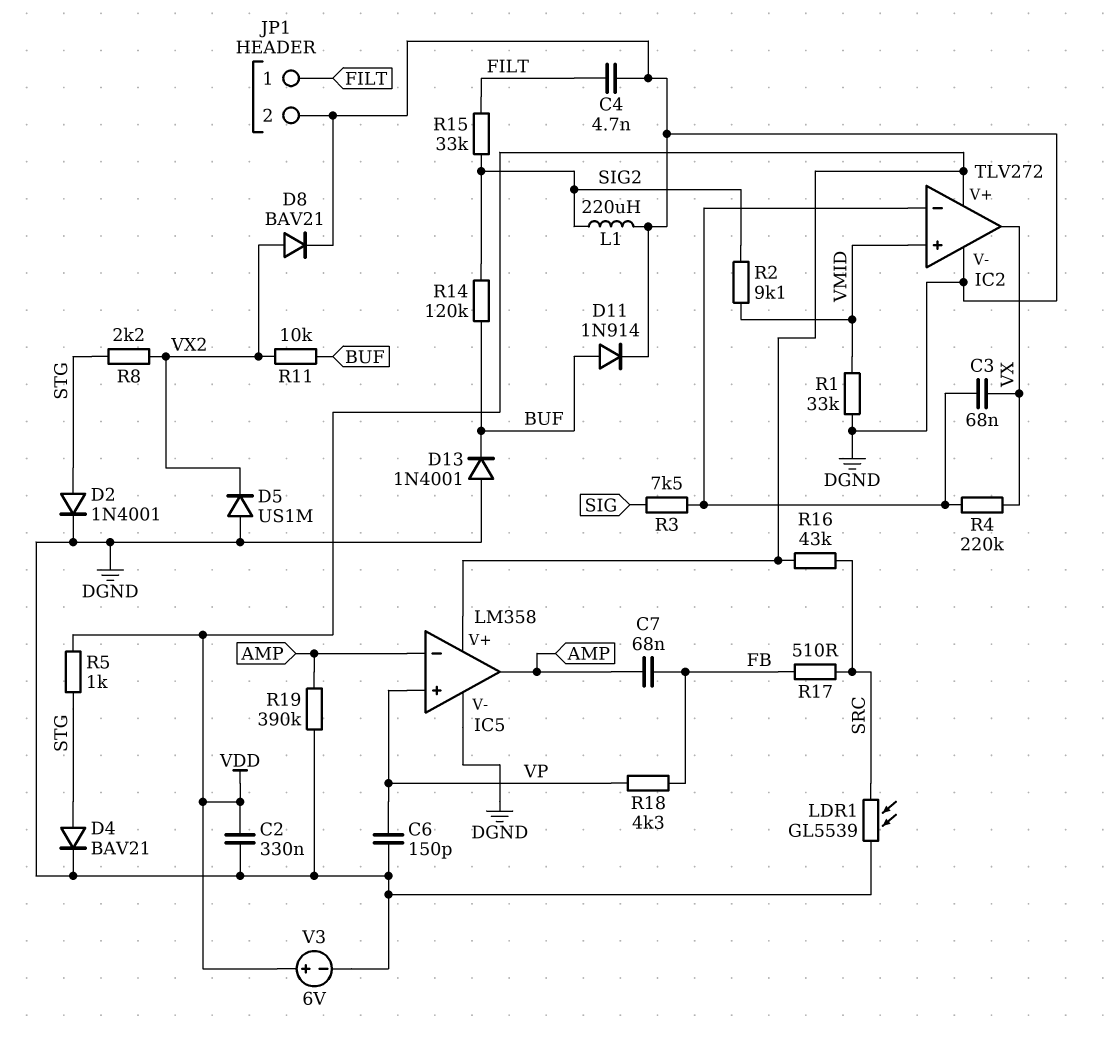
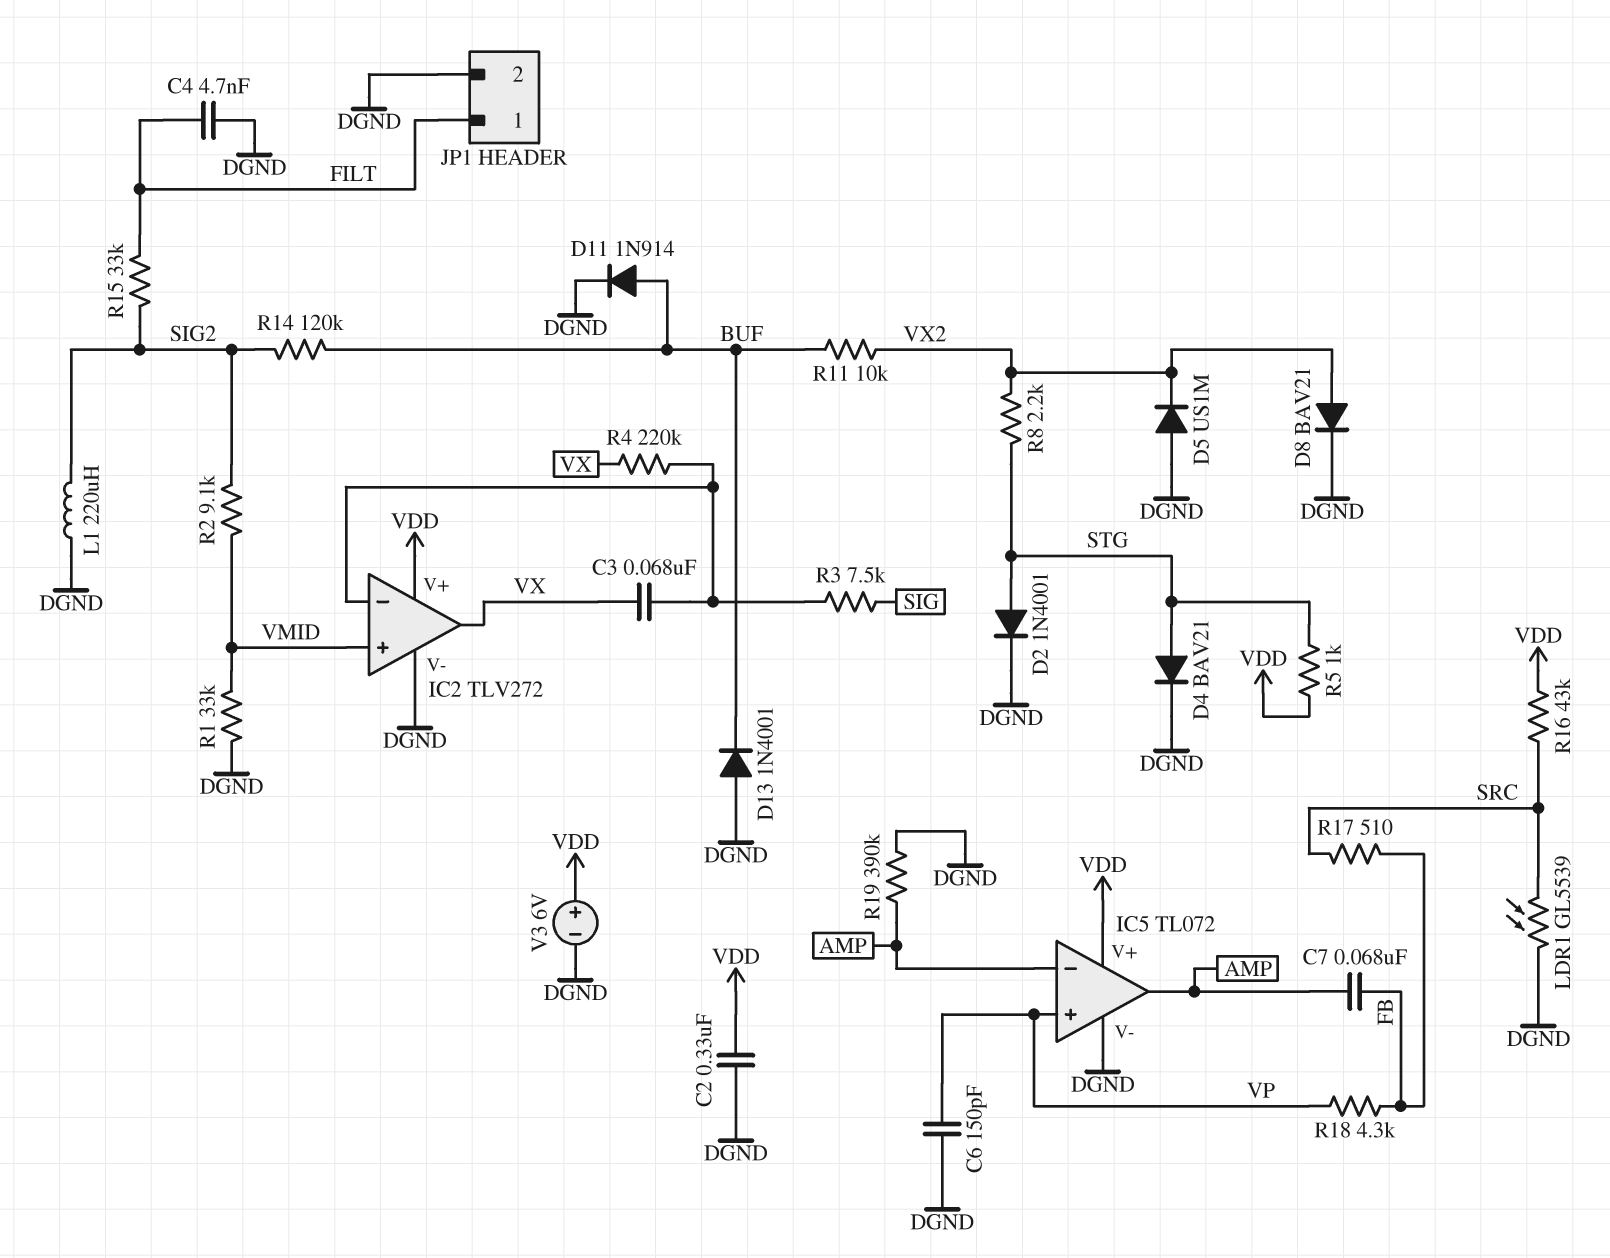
IC5: LM358 -> TL072

